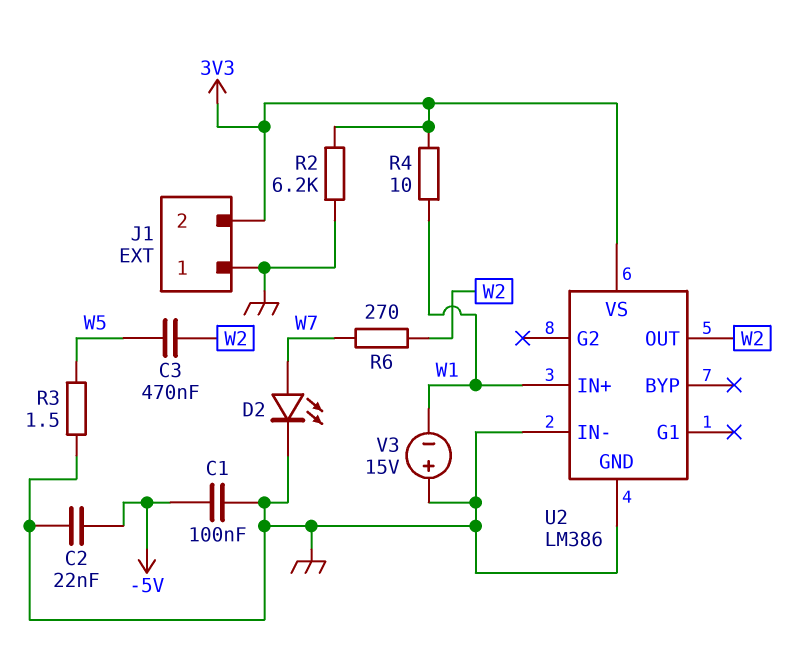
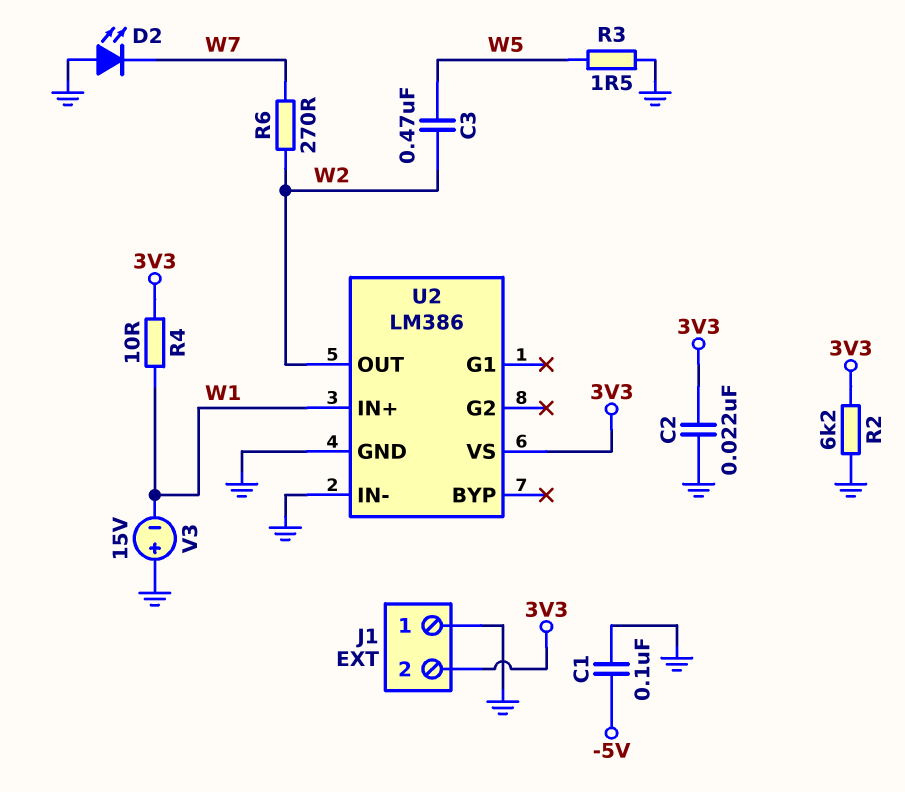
C2: 22nF (-5V, GND) -> 22nF (3V3, GND)
D2: LED (A W7, K GND) -> LED (A GND, K W7)

